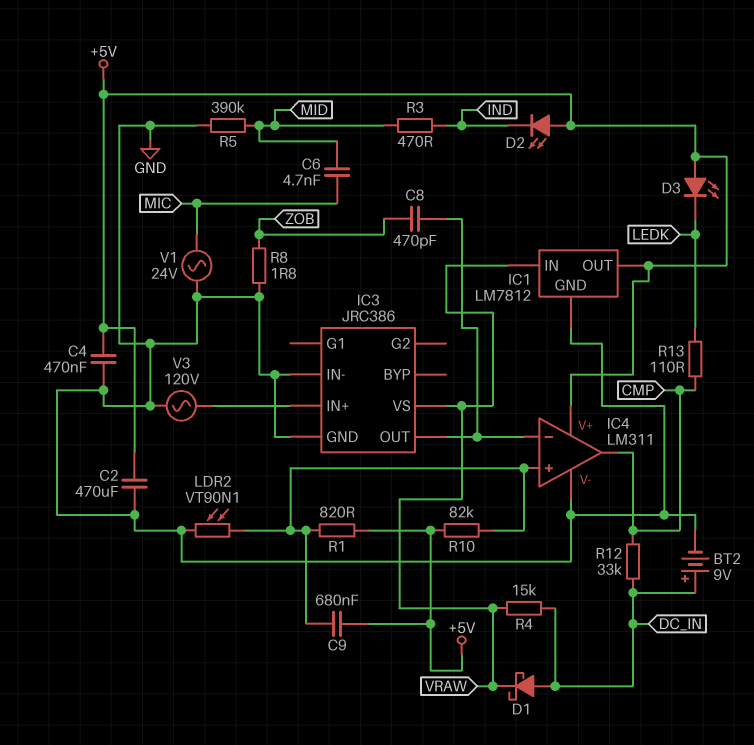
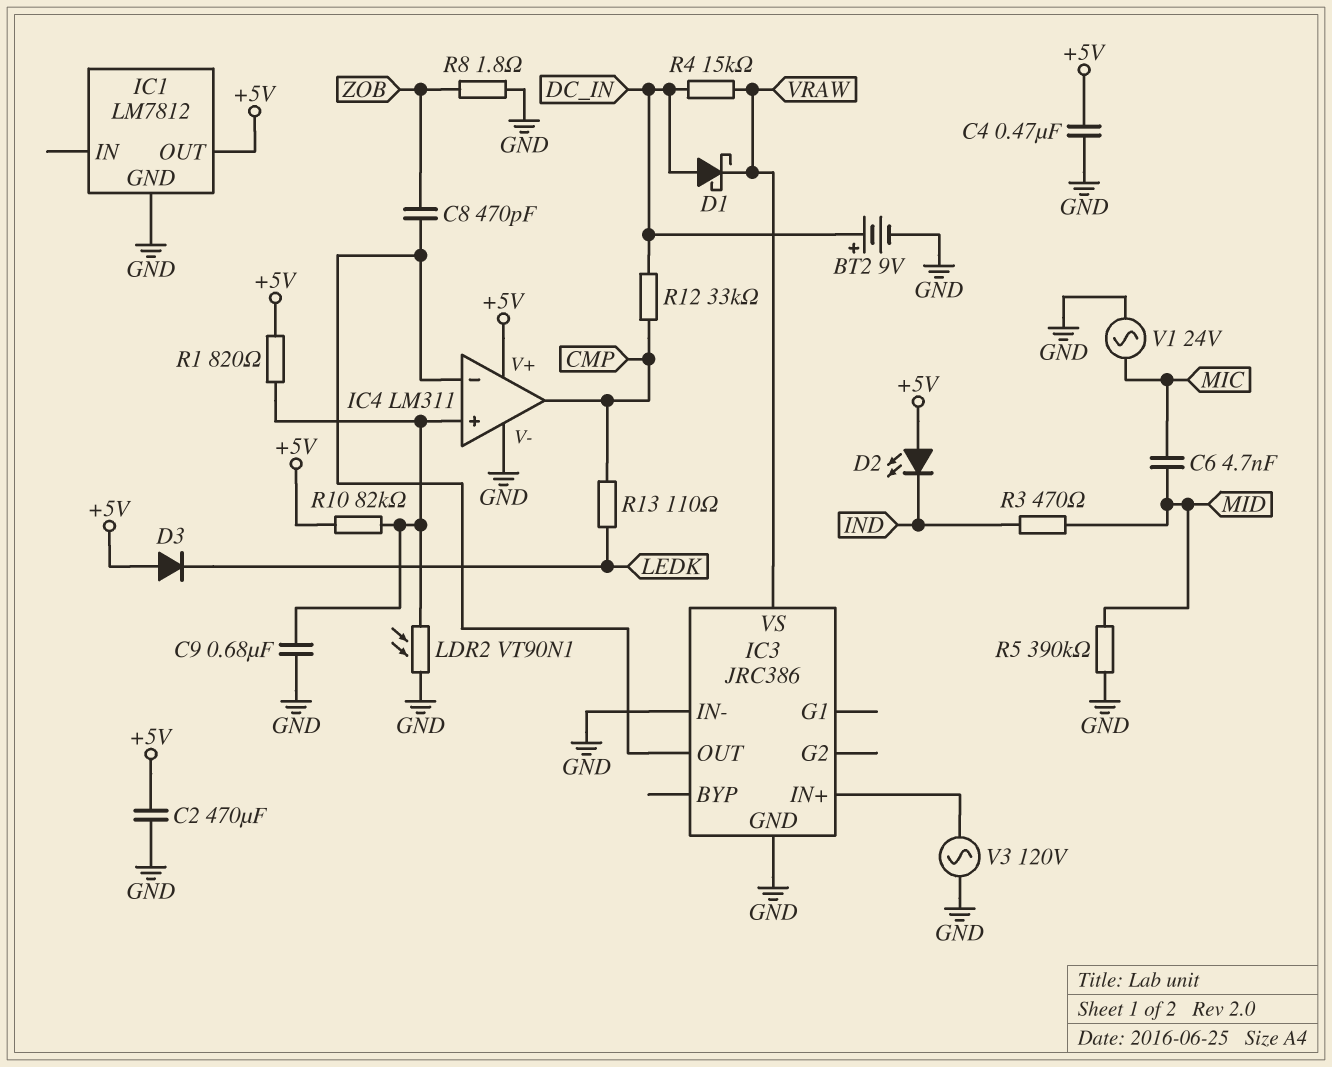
C9: 680nF (+5V, IC4/in+) -> 680nF (GND, IC4/in+)
D3: LED (A +5V, K LEDK) -> diode (A +5V, K LEDK)
IC1 pin IN: VRAW -> none

